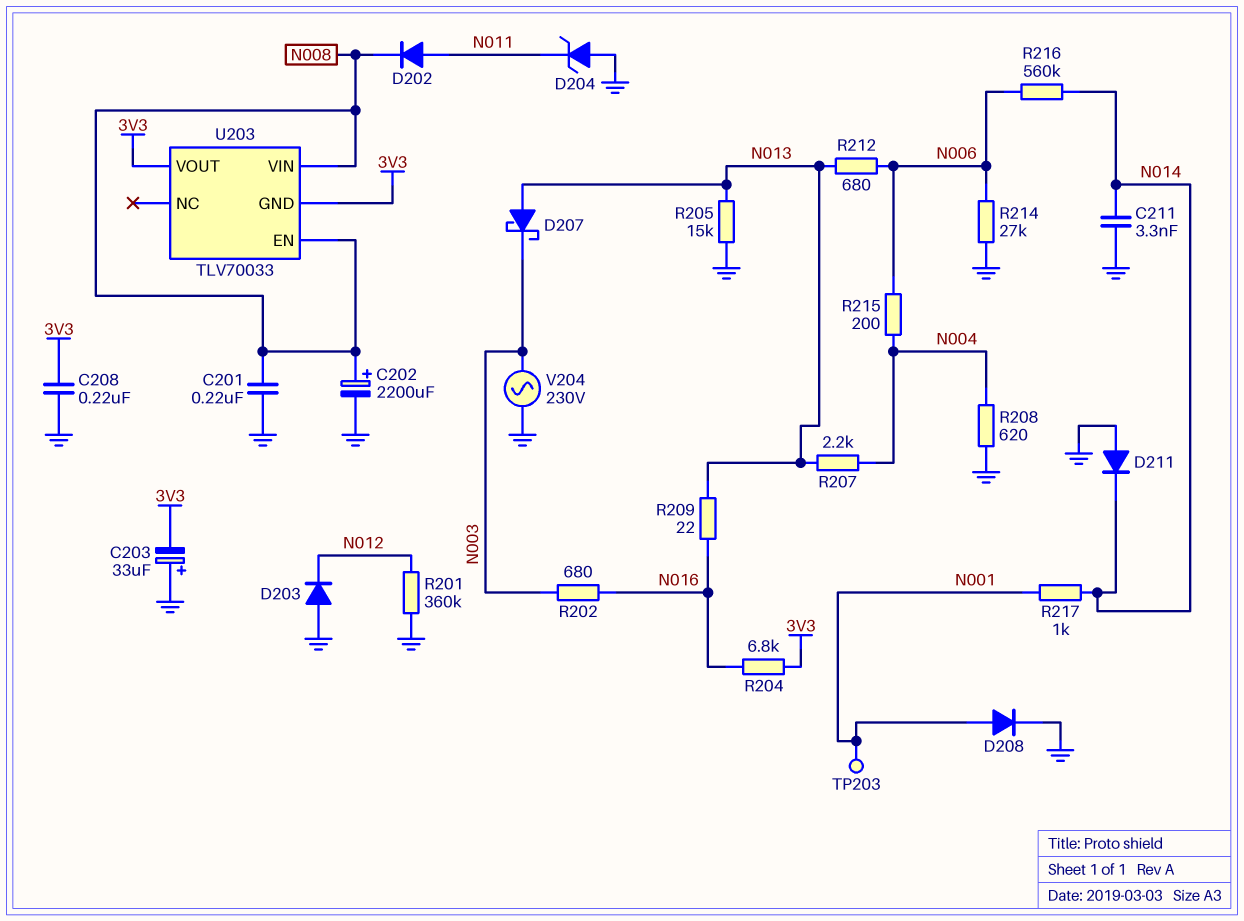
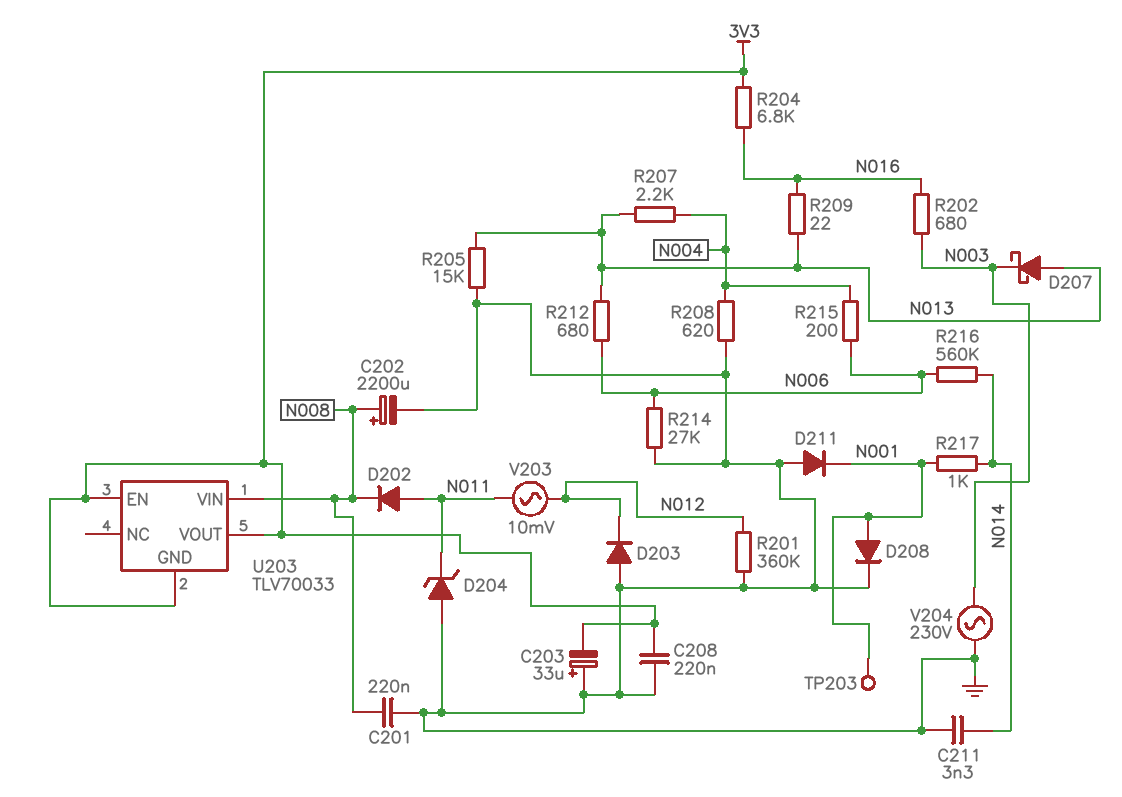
D211: diode (A GND, K N014) -> diode (A GND, K N001)
U203 pin EN: N008 -> 3V3
V203: none -> AC 10mV (N011, N012)

